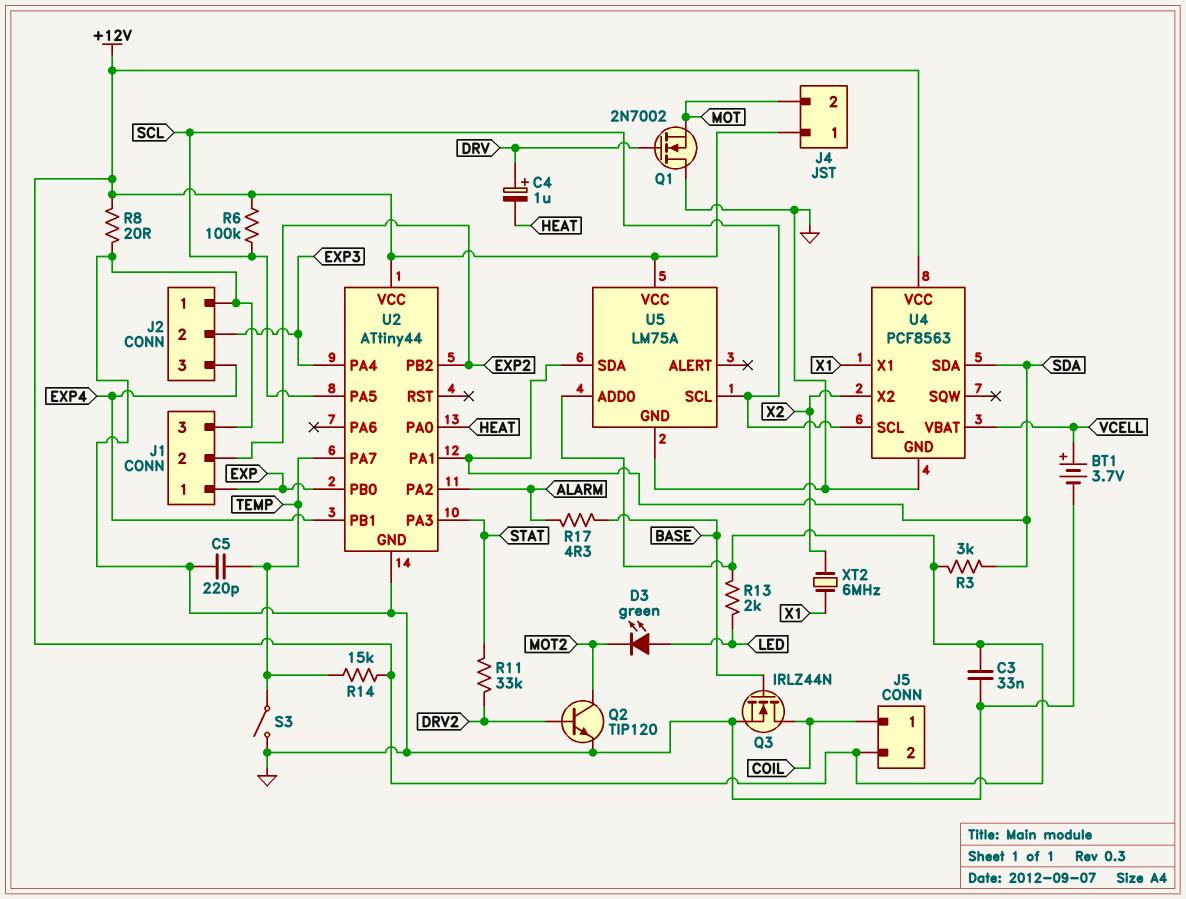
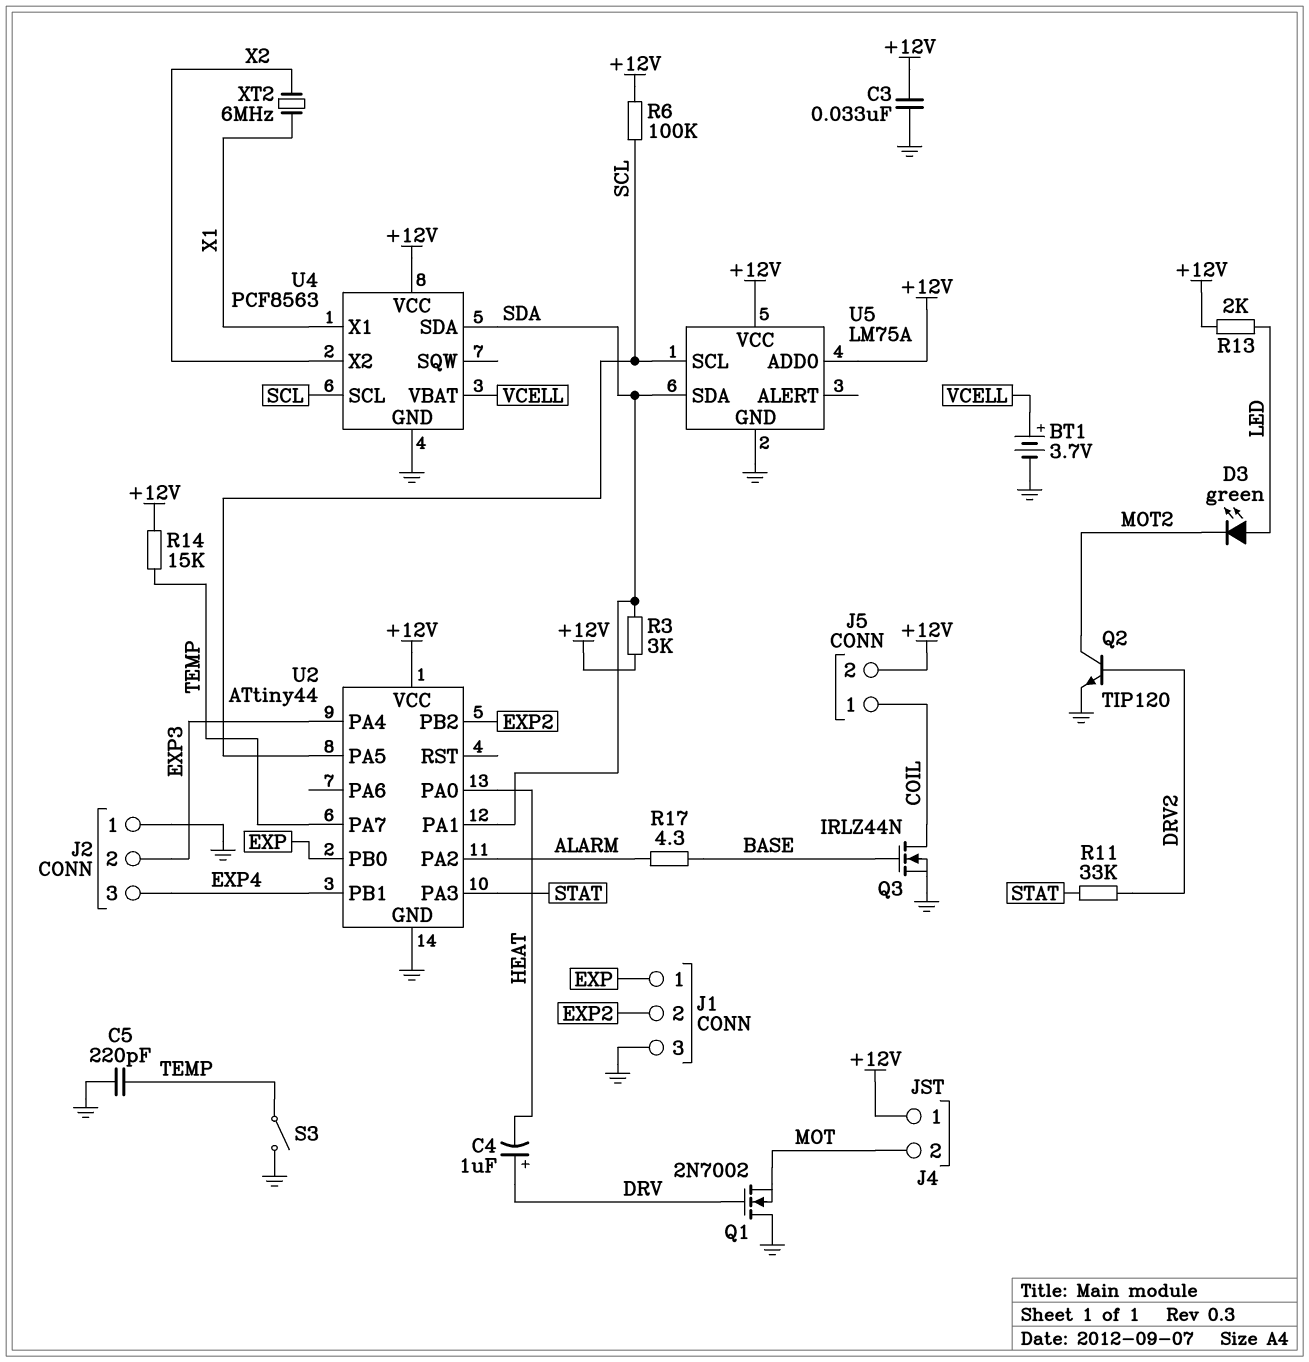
R8: 20 (+12V, GND) -> none

